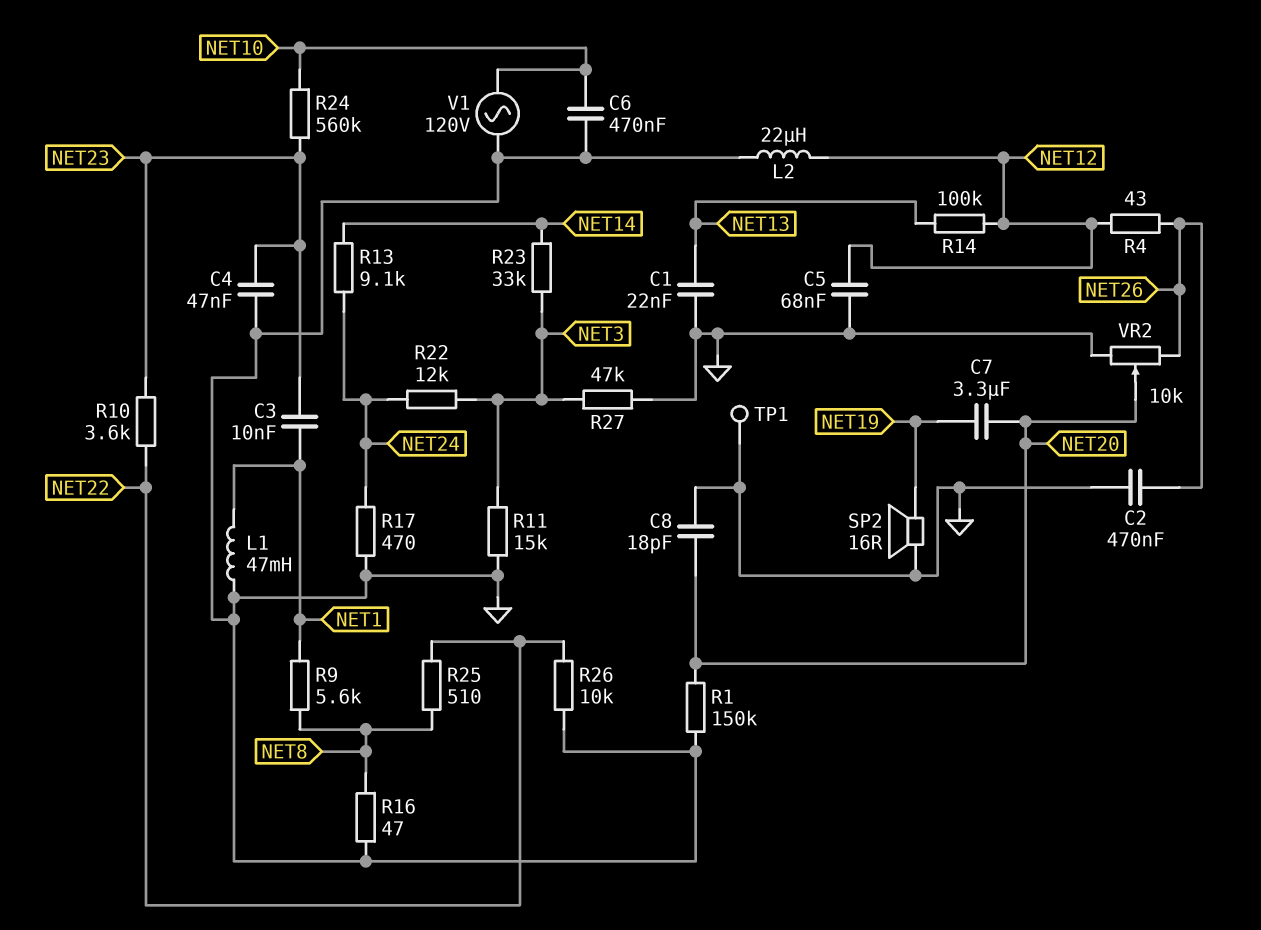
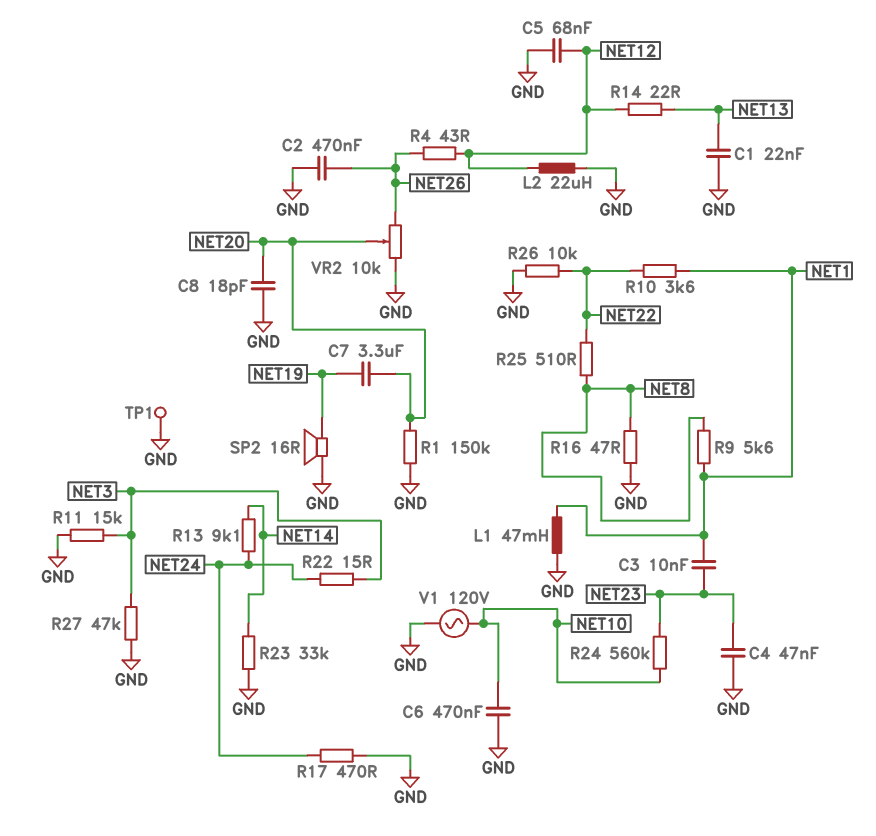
R10: 3.6k (NET22, NET23) -> 3.6k (NET1, NET22)
R14: 100k (NET12, NET13) -> 22 (NET12, NET13)
R22: 12k (NET3, NET24) -> 15 (NET3, NET24)
R23: 33k (NET3, NET14) -> 33k (GND, NET14)

